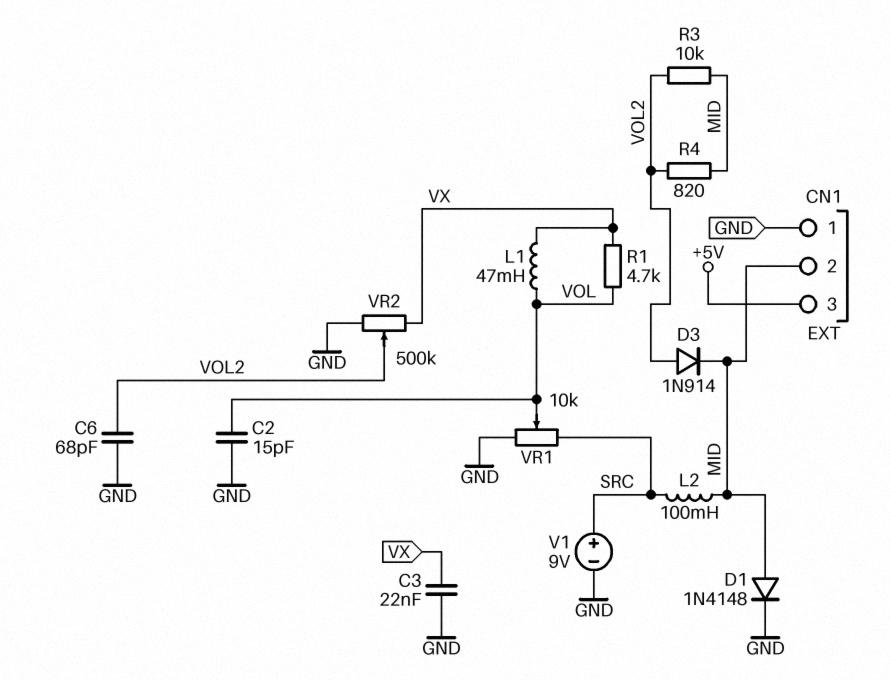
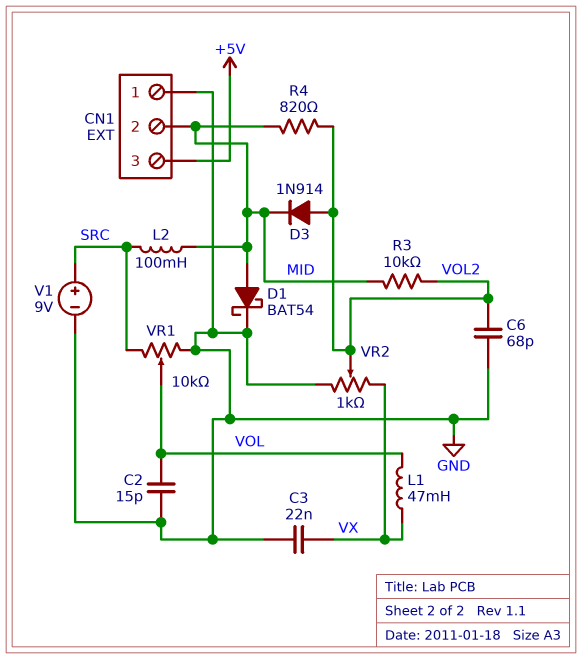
D1: diode 1N4148 (A MID, K GND) -> schottky BAT54 (A MID, K GND)
R1: 4.7k (VOL, VX) -> none
VR2: 500k (GND, VX, wiper VOL2) -> 1k (GND, VX, wiper VOL2)

